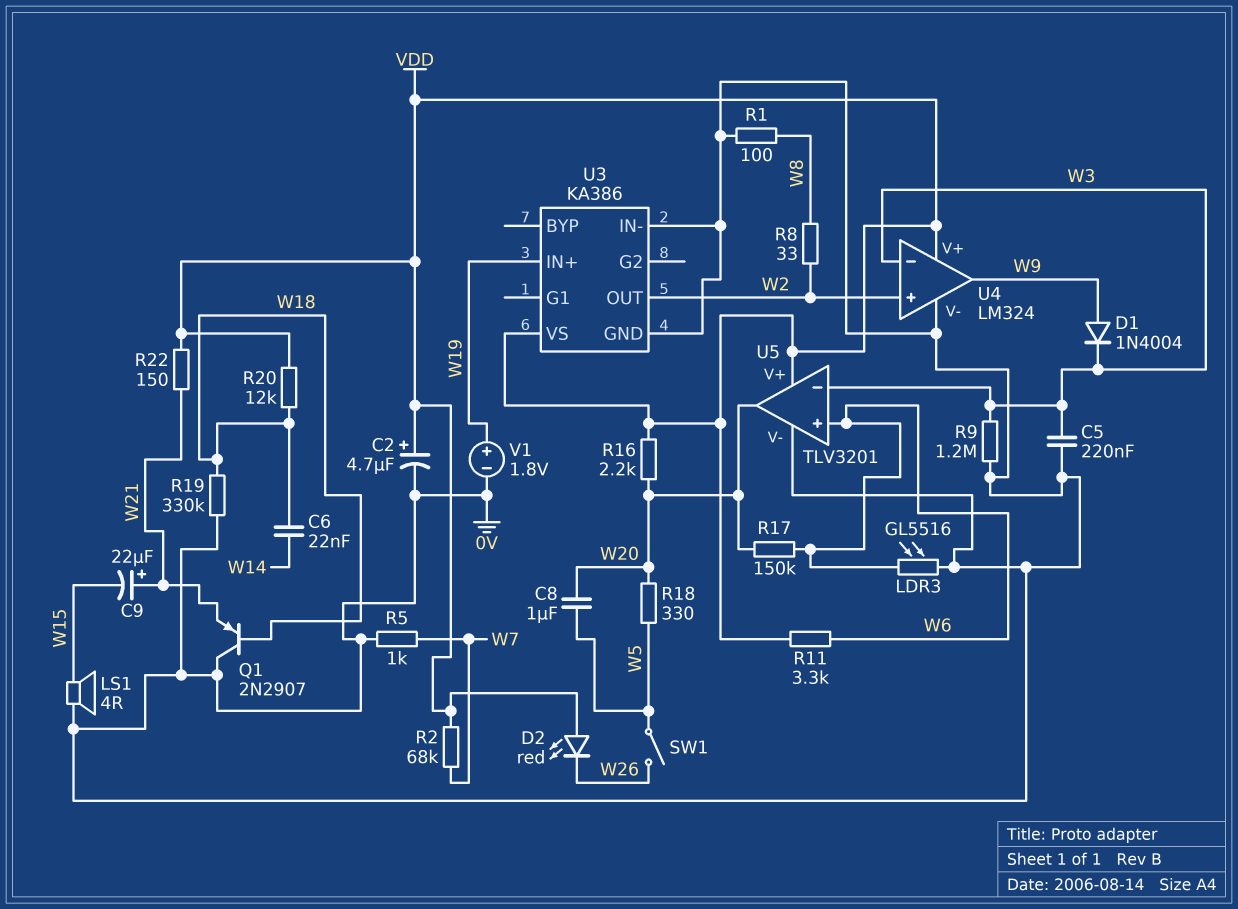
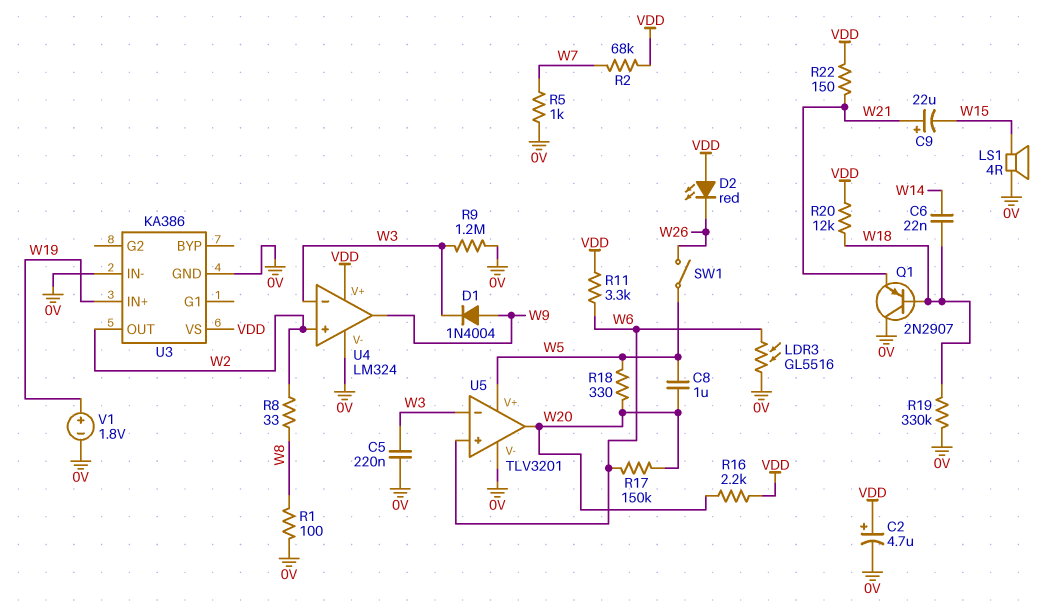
U5 pin V+: VDD -> W5

